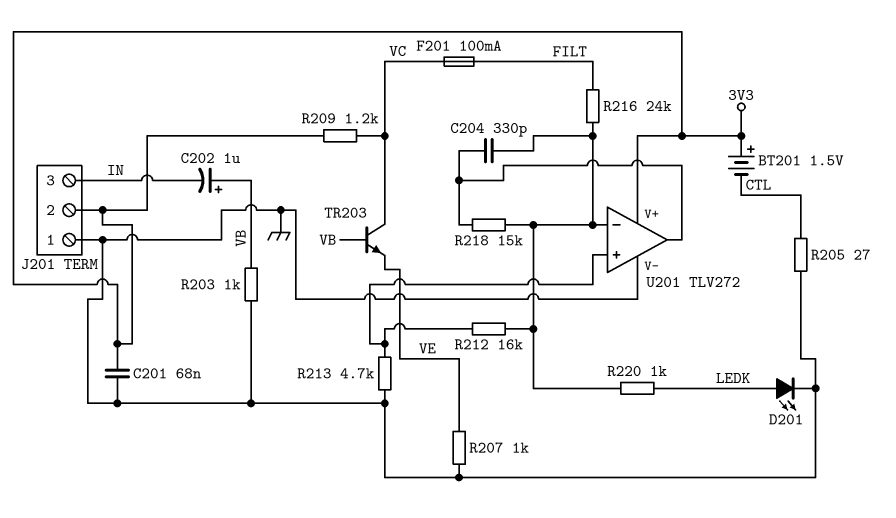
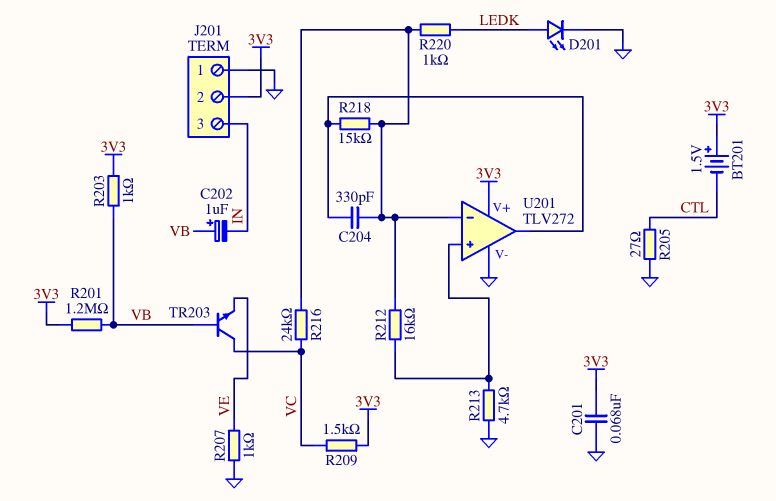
F201: 100mA (FILT, VC) -> none
R201: none -> 1.2M (3V3, VB)
R203: 1k (GND, VB) -> 1k (3V3, VB)
R209: 1.2k (3V3, VC) -> 1.5k (3V3, VC)
R216: 24k (FILT, U201/in-) -> 24k (U201/in-, VC)

